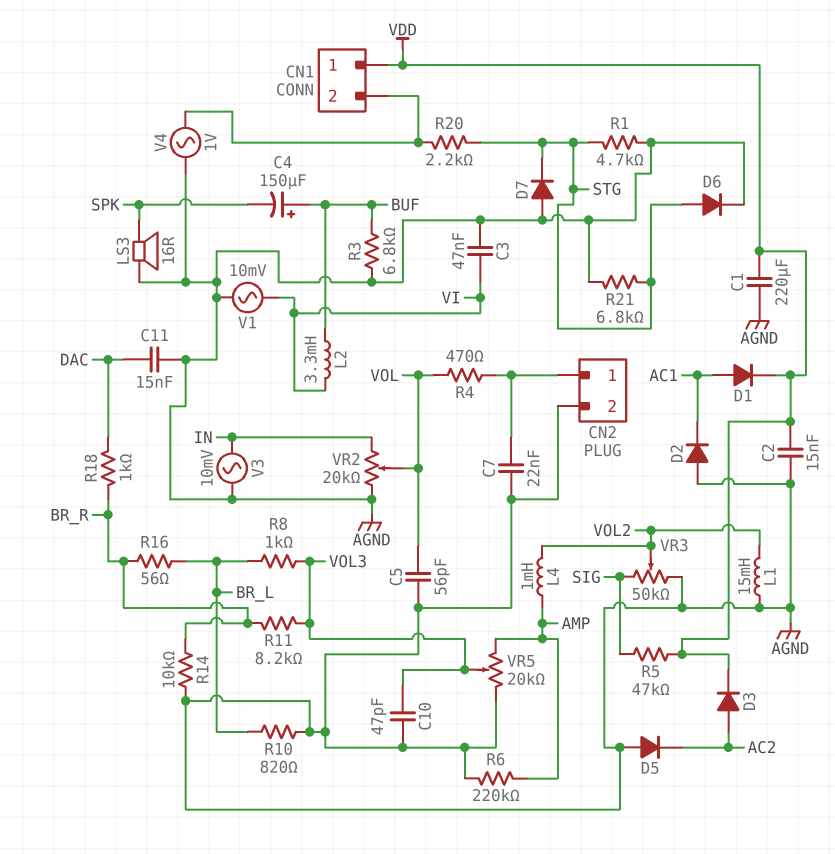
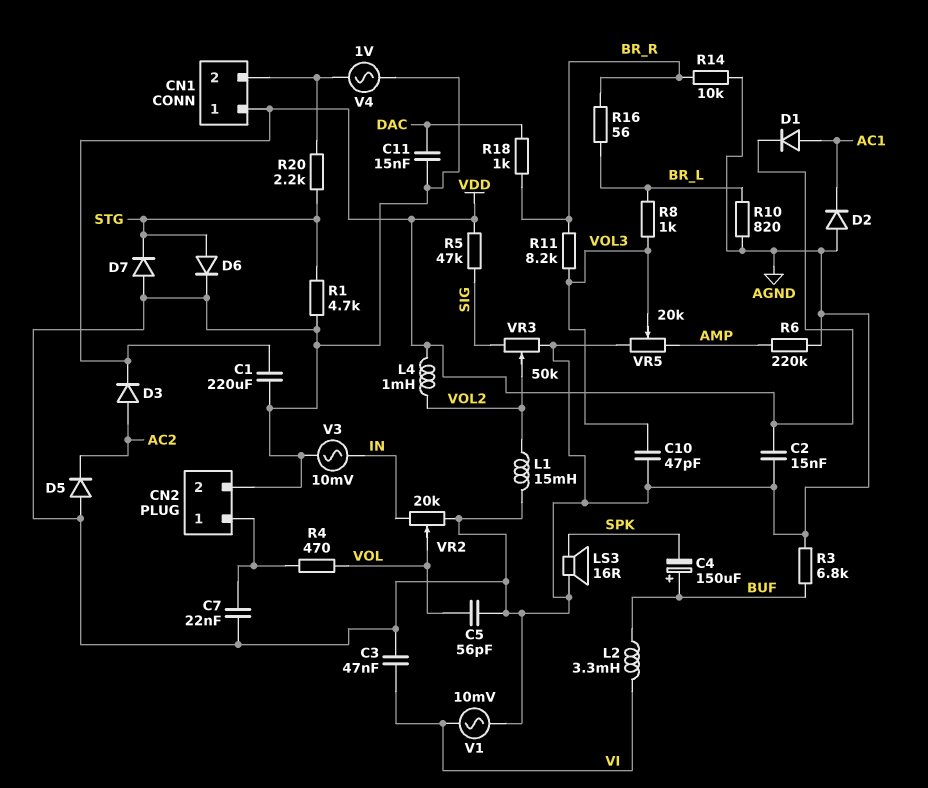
L4: 1mH (AMP, VOL2) -> 1mH (VDD, VOL2)
R21: 6.8k (AGND, STG) -> none

